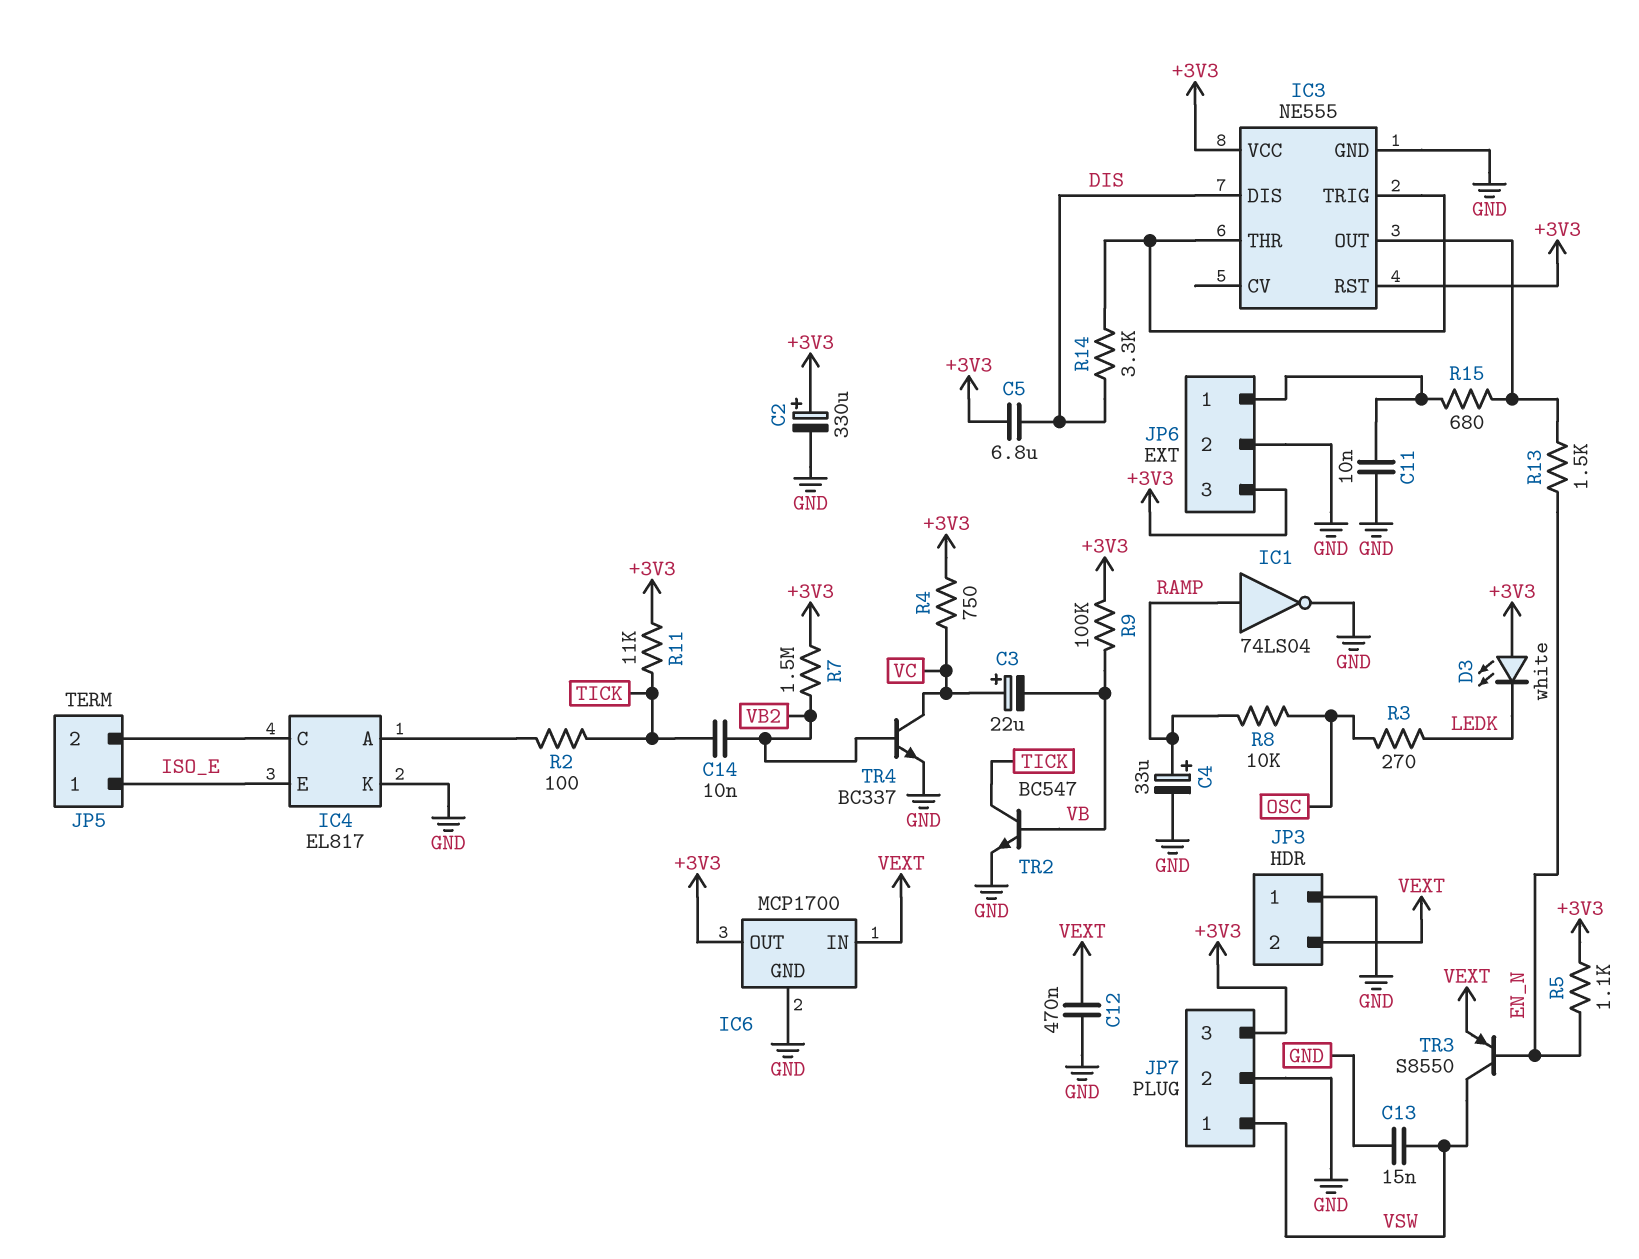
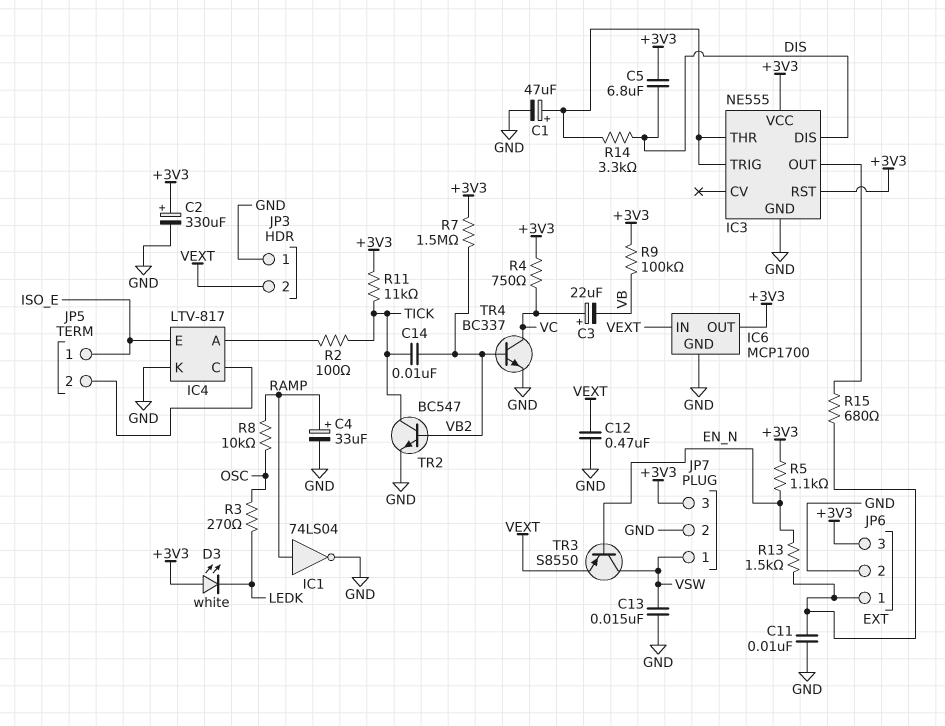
C1: none -> 47uF (plus IC3/THR, minus GND)
IC4: EL817 -> LTV-817
R13: 1.5k (EN_N, IC3/OUT) -> 1.5k (EN_N, JP6/1)
TR2: NPN BC547 (B VB, C TICK, E GND) -> NPN BC547 (B VB2, C TICK, E GND)

